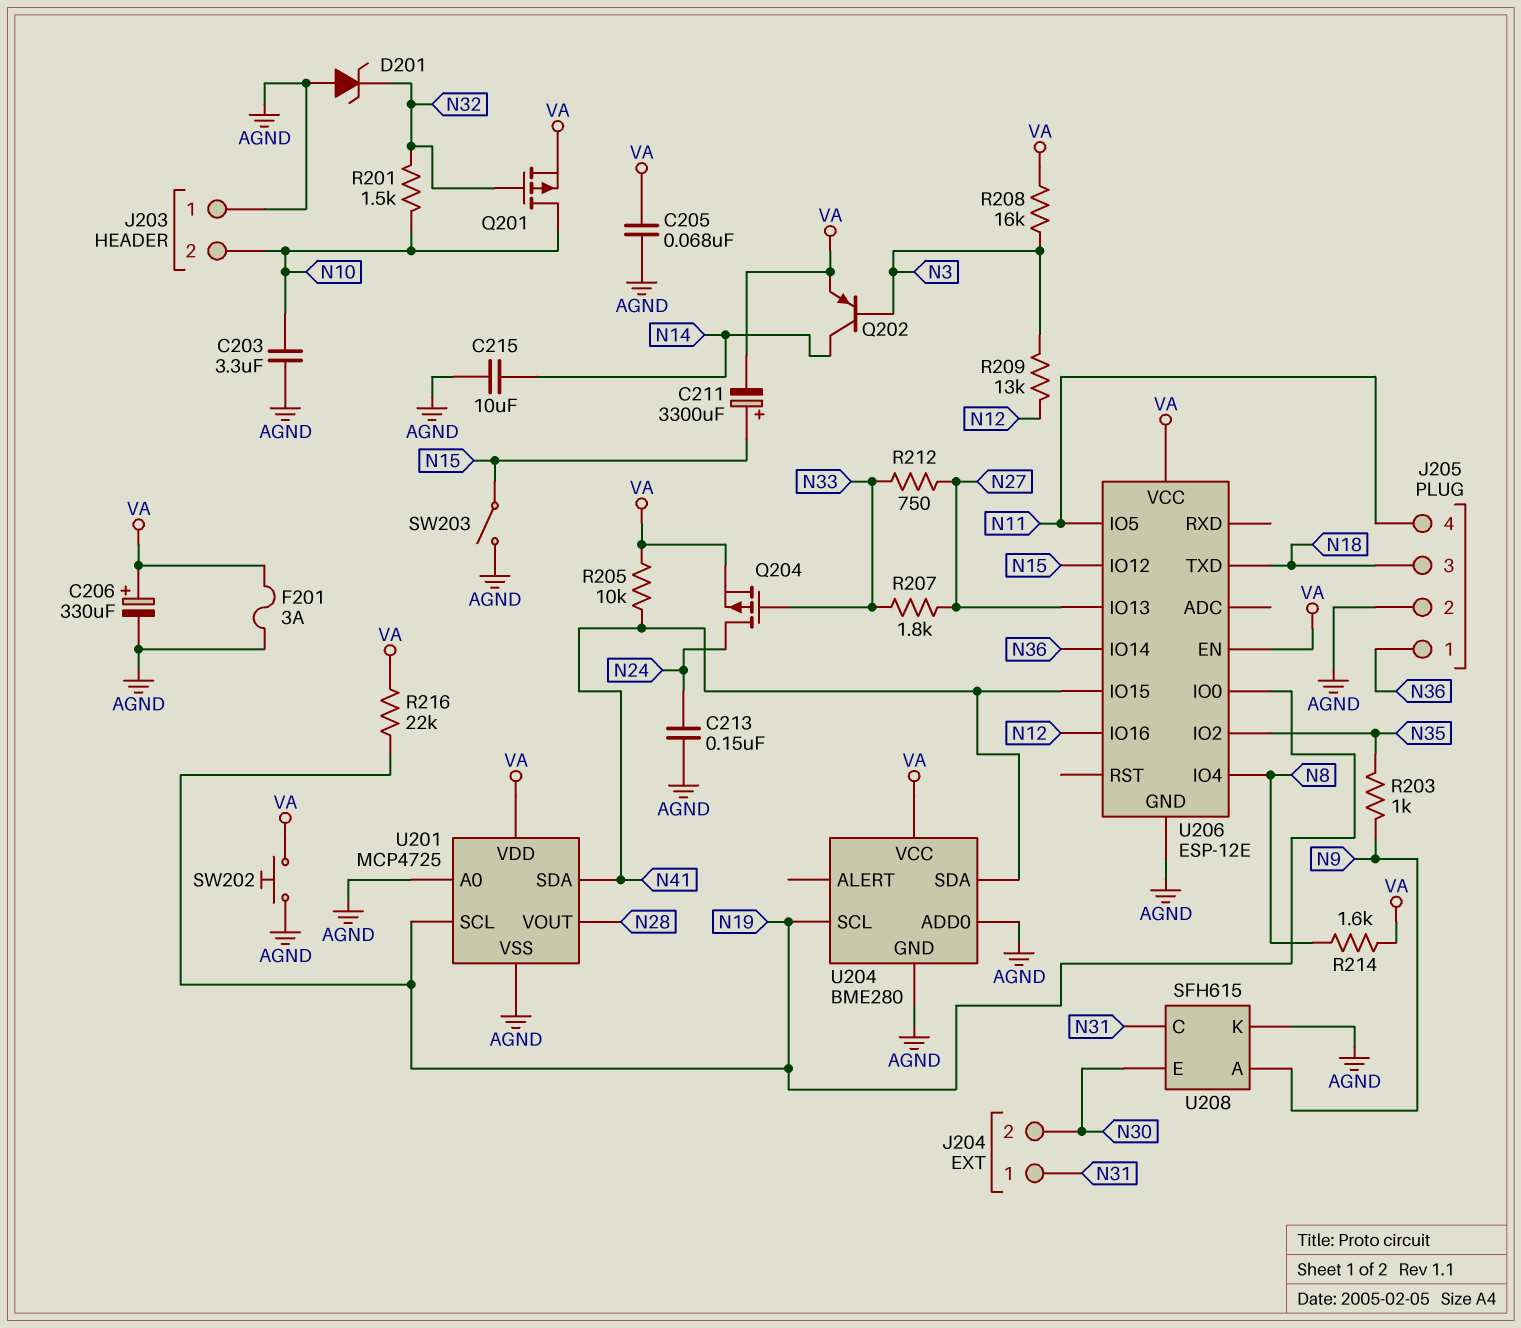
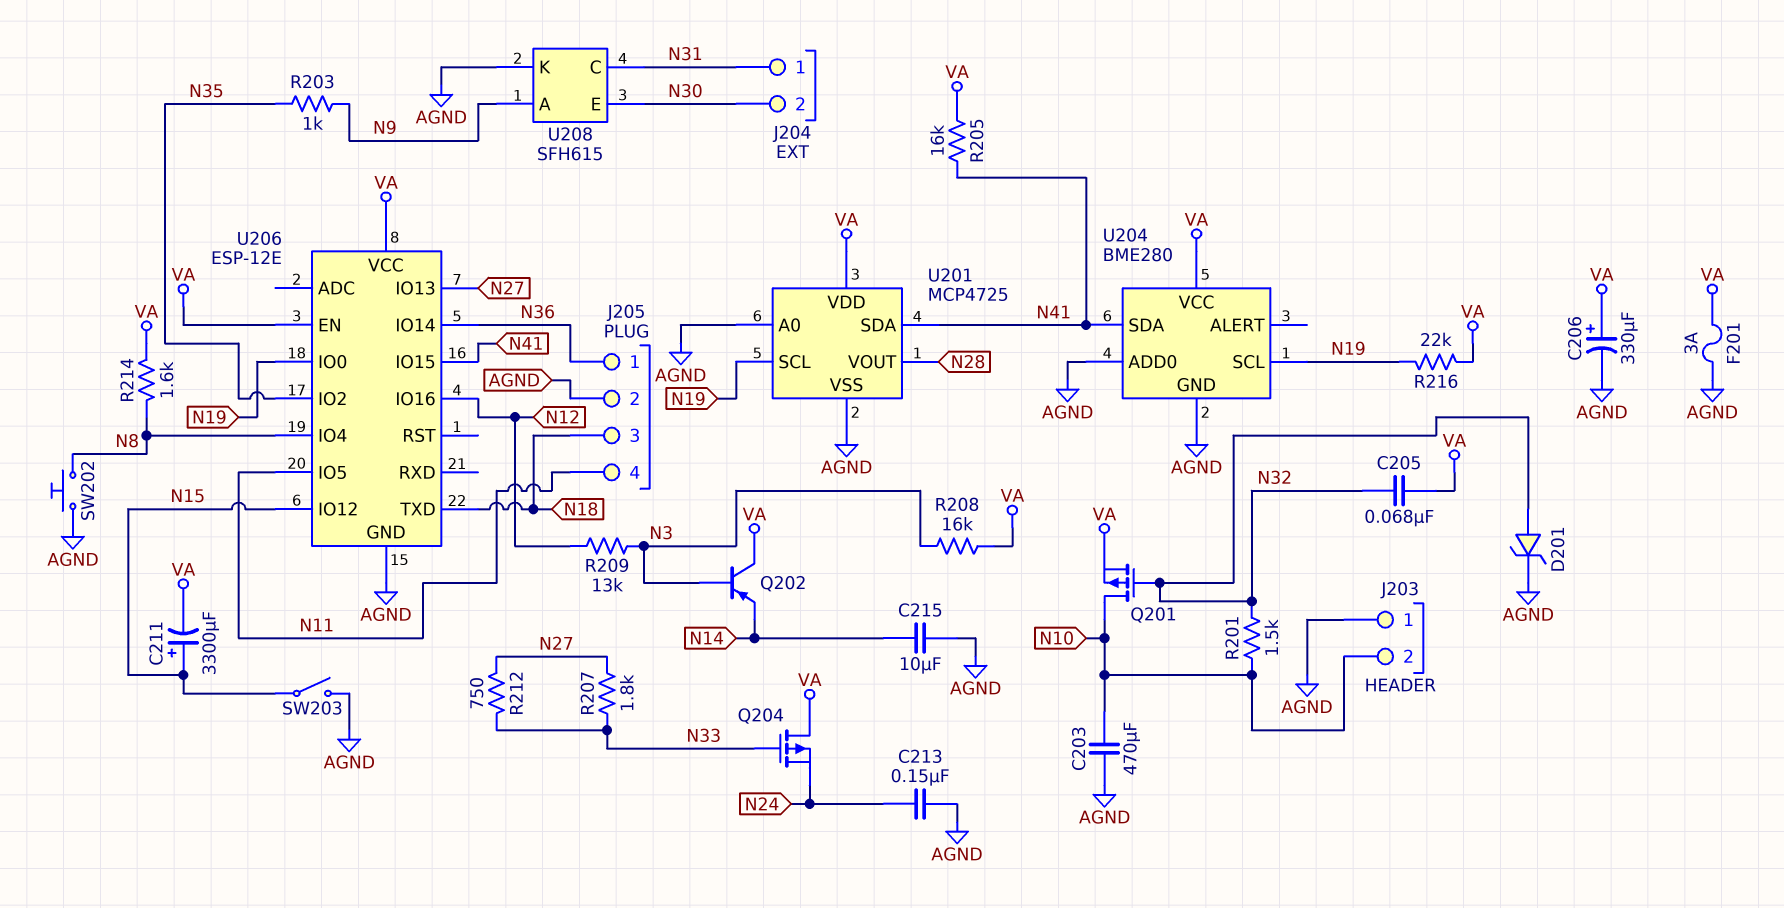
C203: 3.3uF (AGND, N10) -> 470uF (AGND, N10)
C205: 68nF (AGND, VA) -> 68nF (N32, VA)
D201: zener (A AGND, K N32) -> zener (A N32, K AGND)
Q202: PNP (B N3, C N14, E VA) -> PNP (B N3, C VA, E N14)
Q204: PMOS (G N33, D N24, S VA) -> PMOS (G N33, D VA, S N24)
R205: 10k (N41, VA) -> 16k (N41, VA)
SW202: button (AGND, VA) -> button (AGND, N8)

